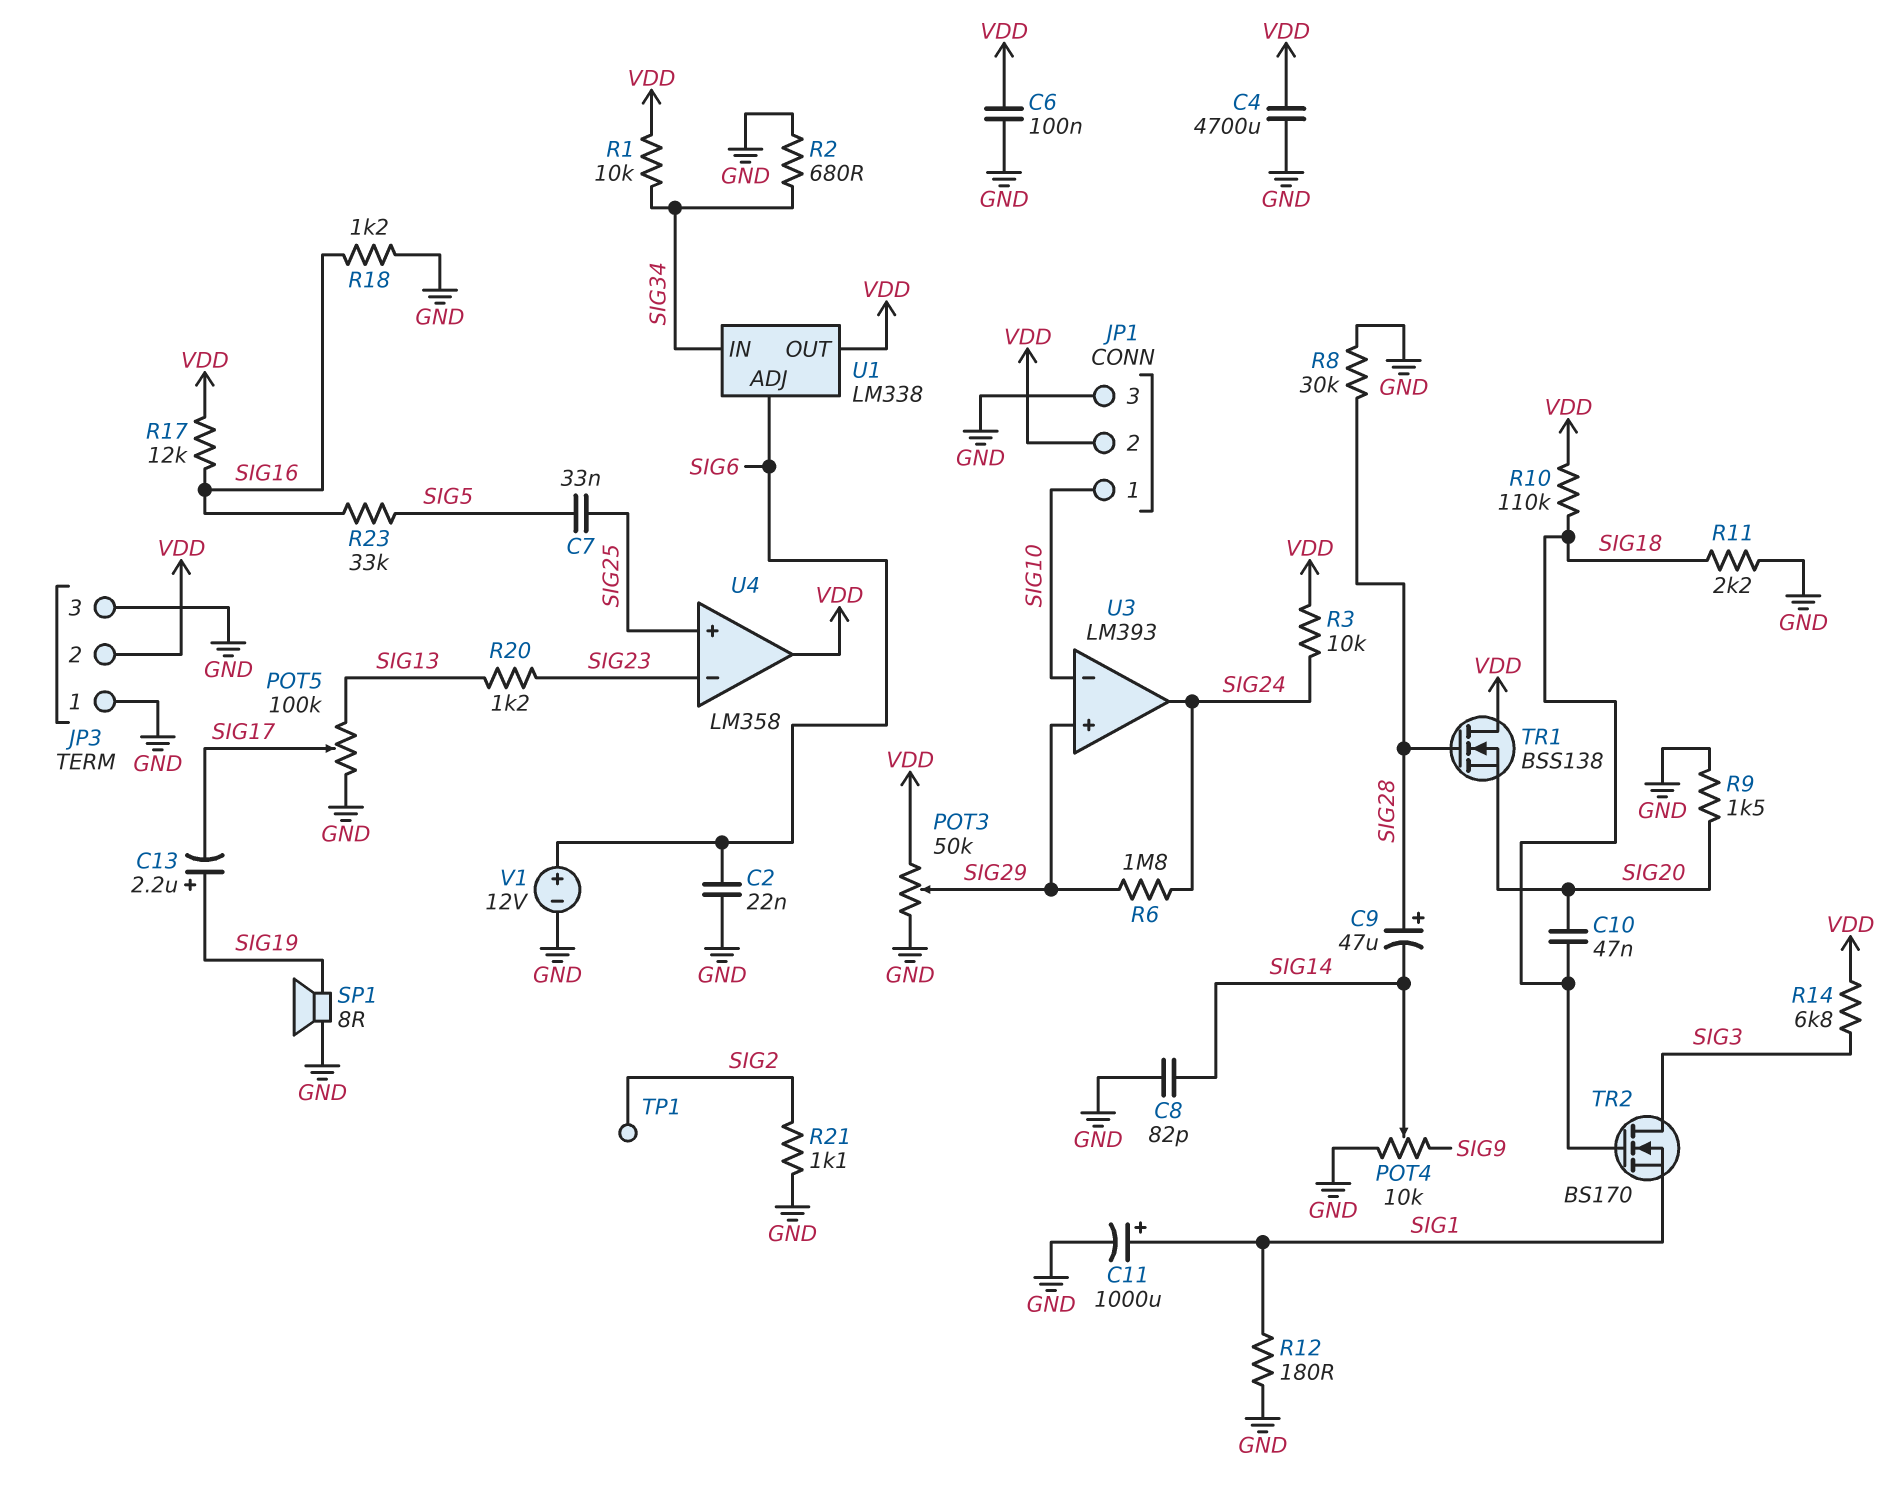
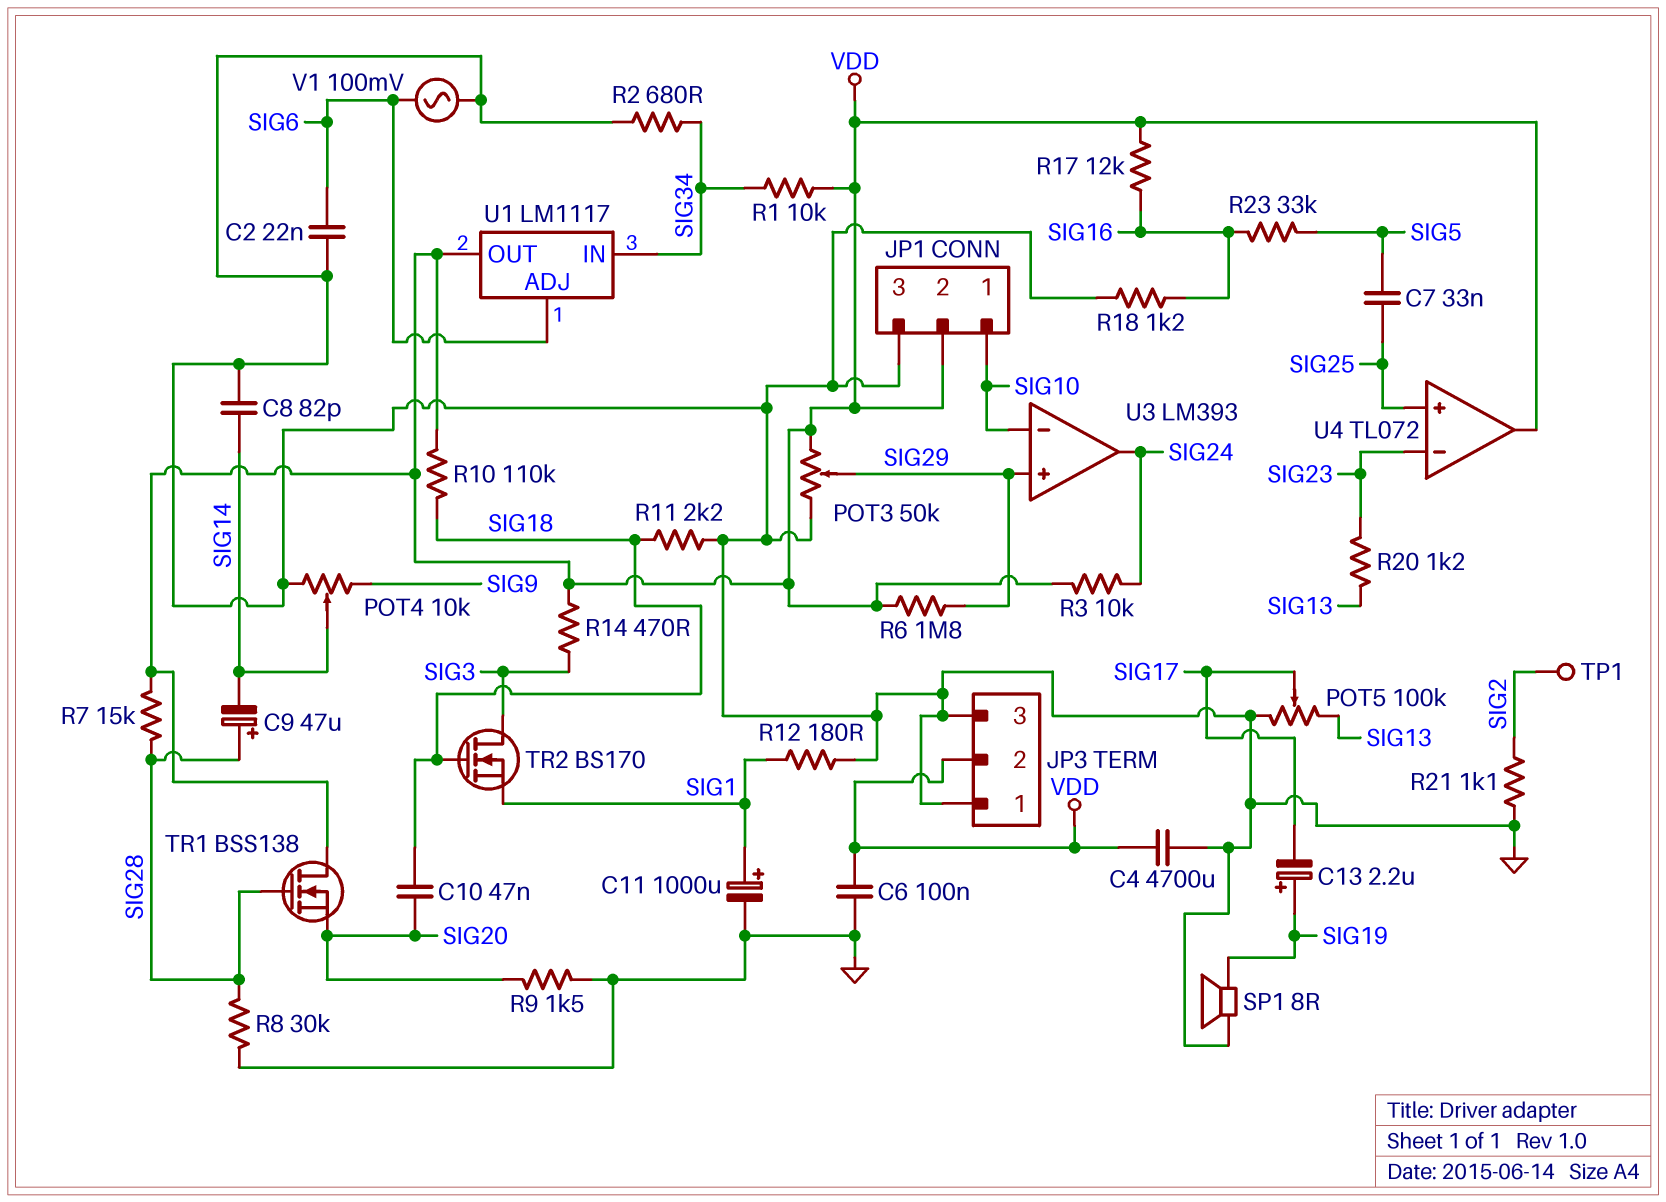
R6: 1.8M (SIG24, SIG29) -> 1.8M (SIG29, VDD)
R7: none -> 15k (SIG28, VDD)
R14: 6.8k (SIG3, VDD) -> 470 (SIG3, VDD)
U1: LM338 -> LM1117
U4: LM358 -> TL072
V1: 12V (plus SIG6, minus GND) -> AC 100mV (GND, SIG6)

